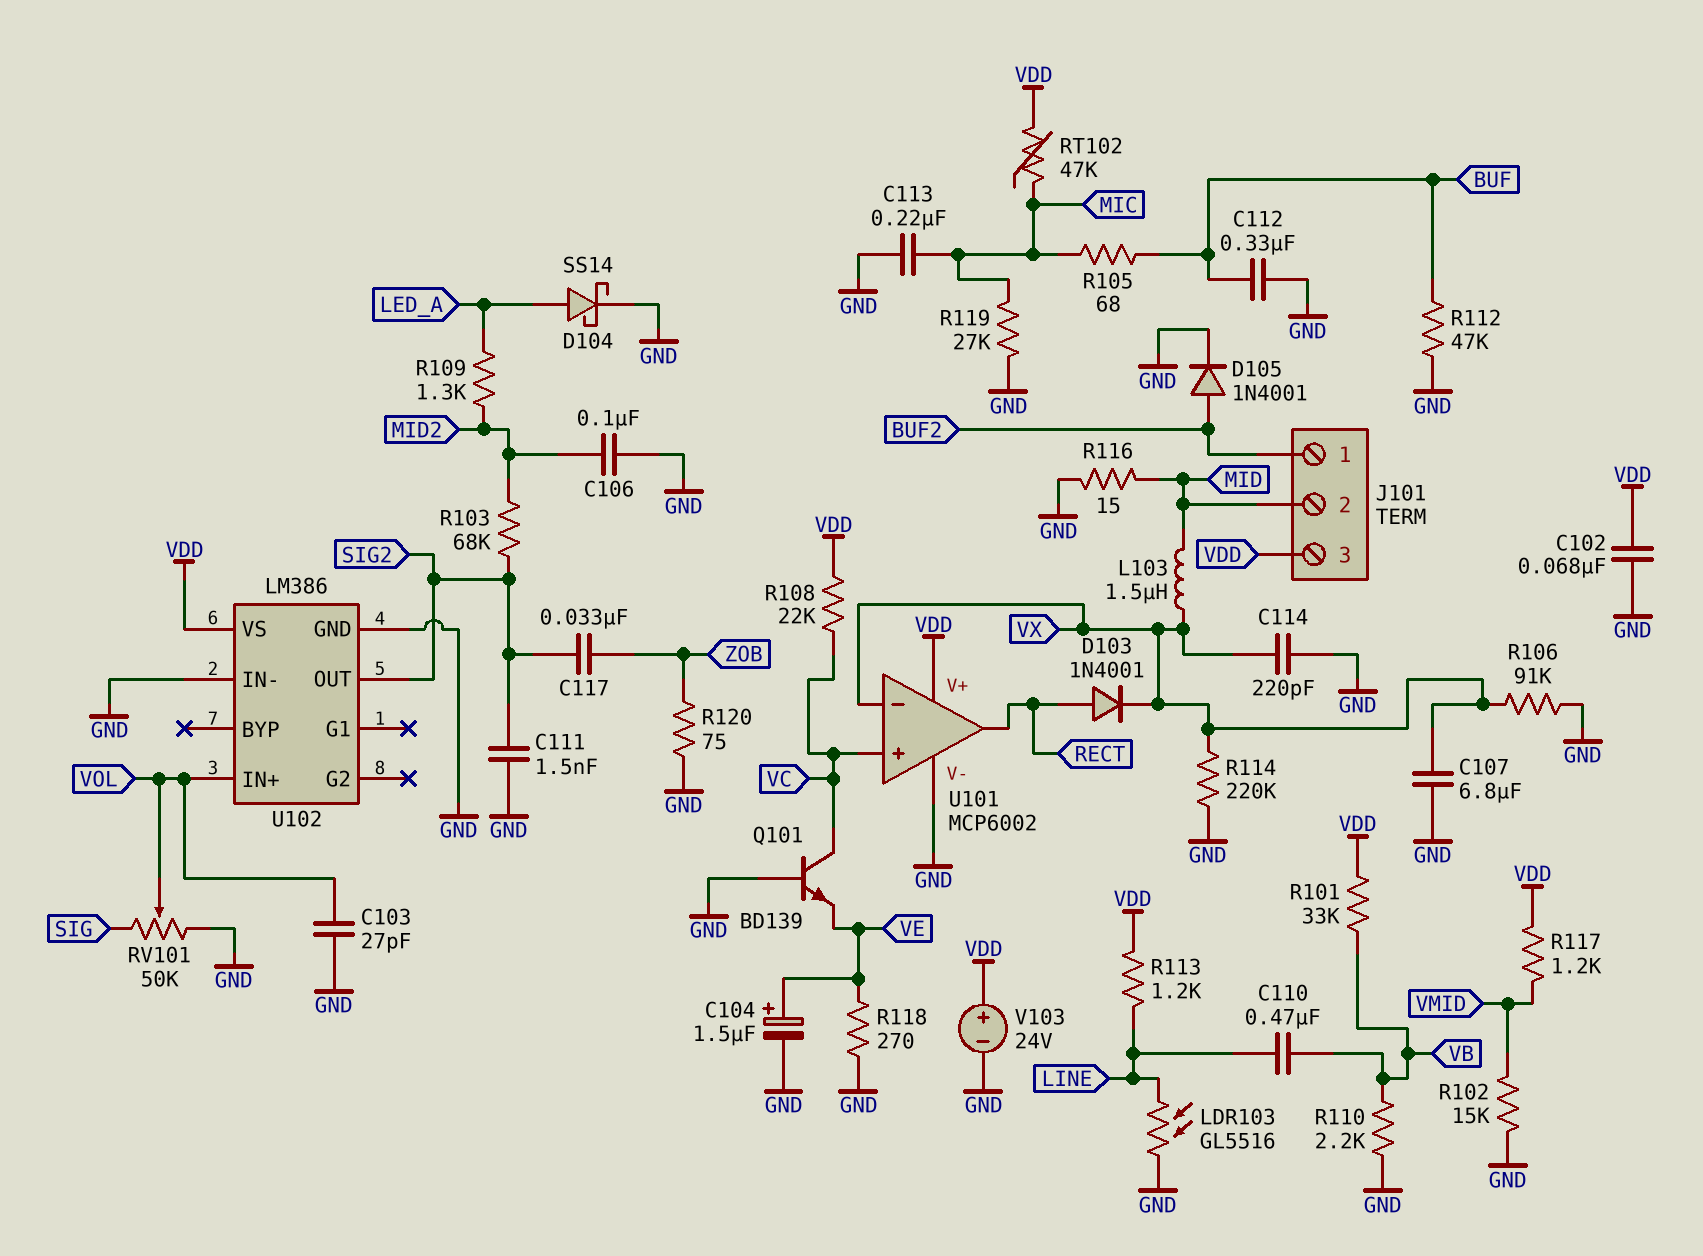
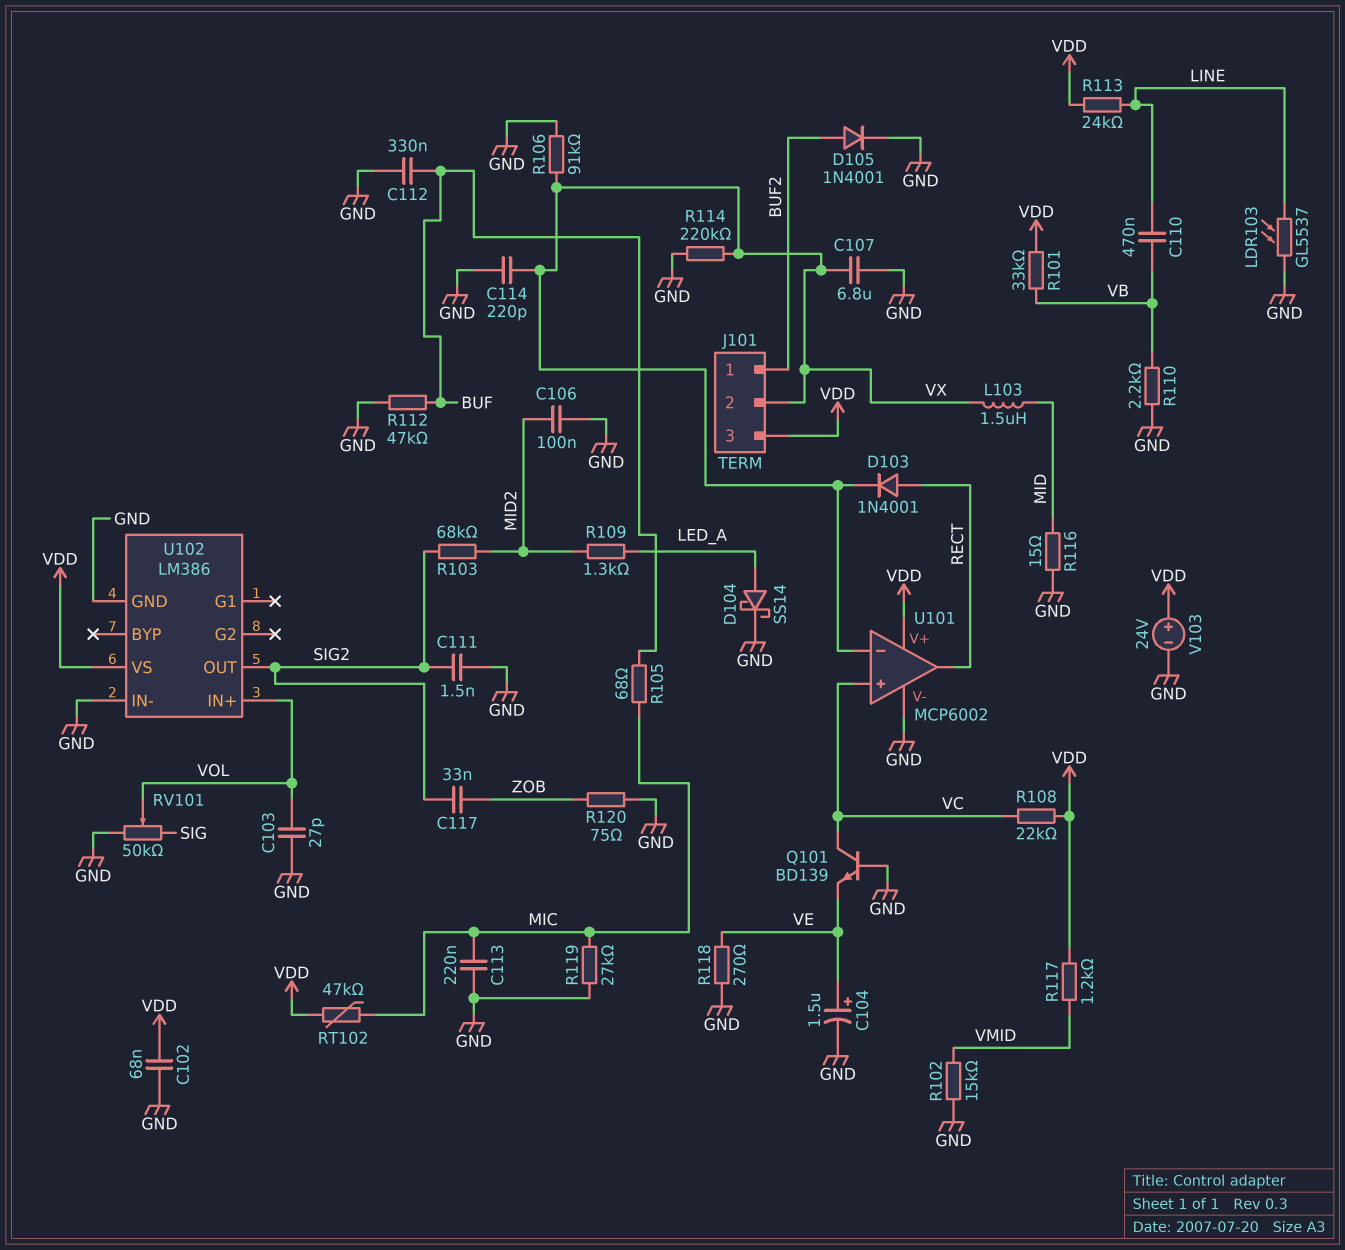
J101 pin 2: MID -> VX
LDR103: GL5516 (GND, LINE) -> GL5537 (GND, LINE)
R113: 1.2k (LINE, VDD) -> 24k (LINE, VDD)

